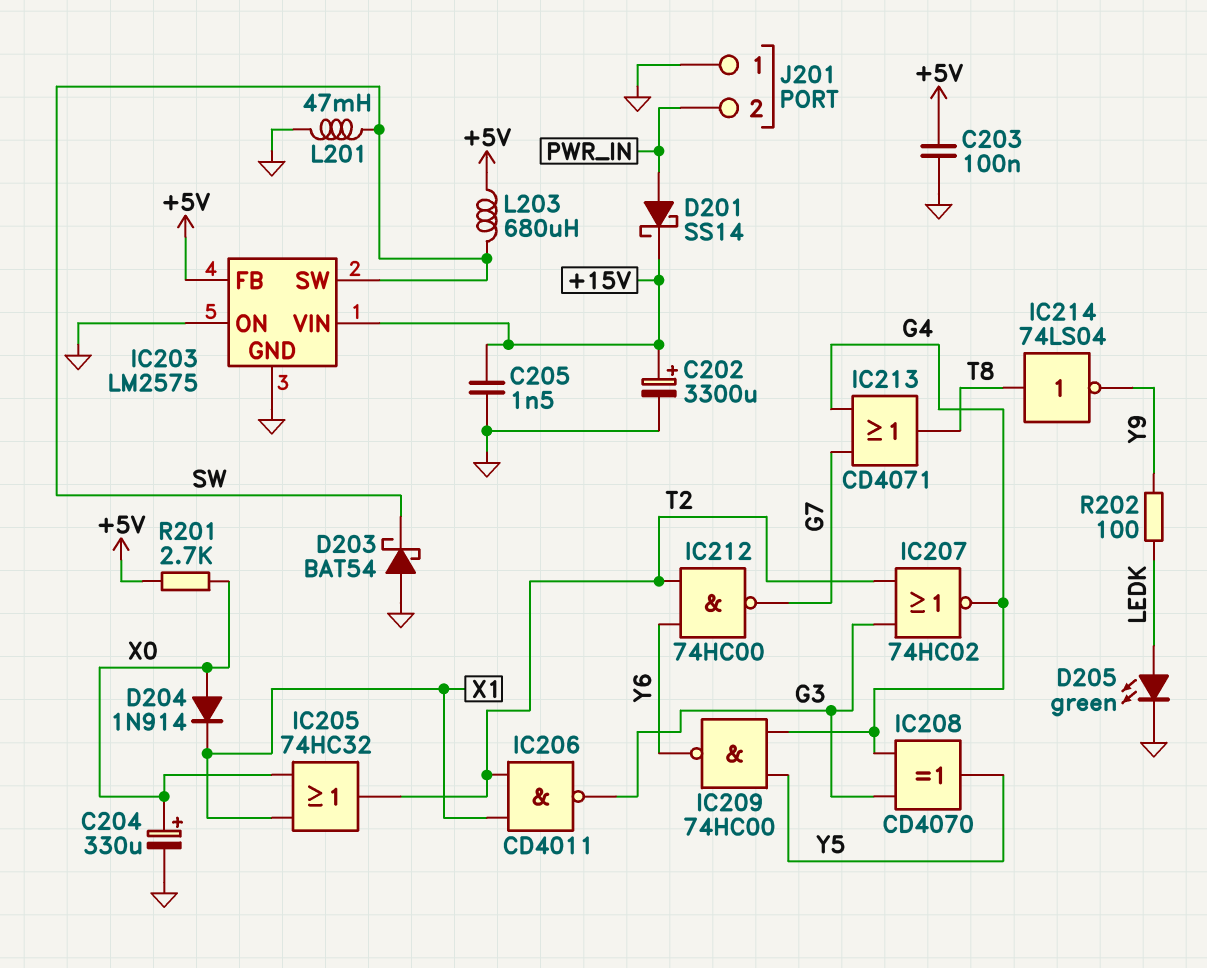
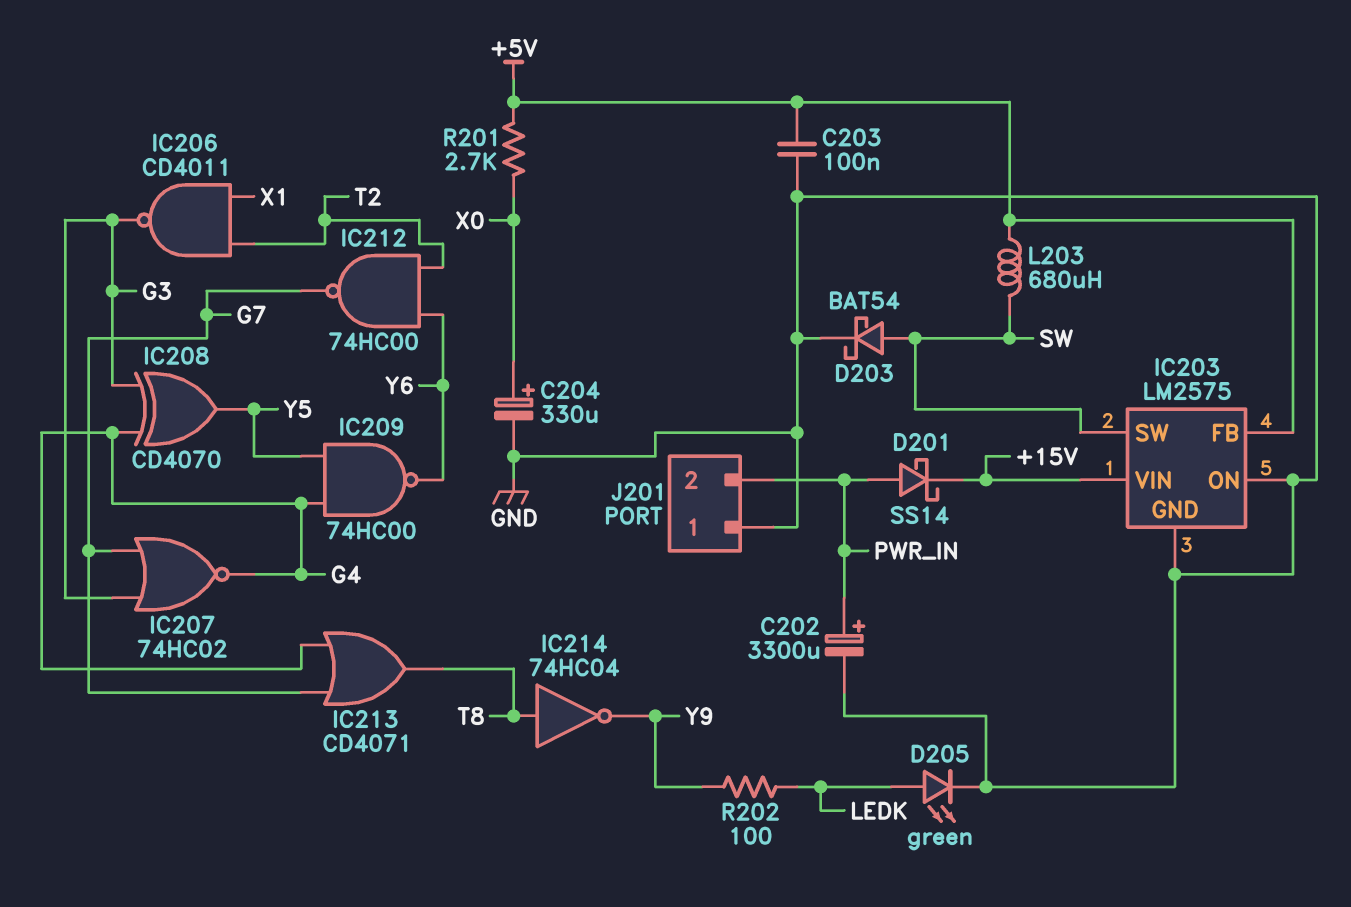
C202: 3300uF (plus +15V, minus GND) -> 3300uF (plus PWR_IN, minus GND)
C205: 1.5nF (+15V, GND) -> none
D203: schottky BAT54 (A GND, K SW) -> schottky BAT54 (A SW, K GND)
D204: diode 1N914 (A X0, K X1) -> none
IC205: OR 74HC32 (in X0, in X1, out T2) -> none
IC207: NOR 74HC02 (in G3, in T2, out G4) -> NOR 74HC02 (in G3, in G7, out G4)
IC214: NOT 74LS04 (in T8, out Y9) -> NOT 74HC04 (in T8, out Y9)
L201: 47mH (GND, SW) -> none

